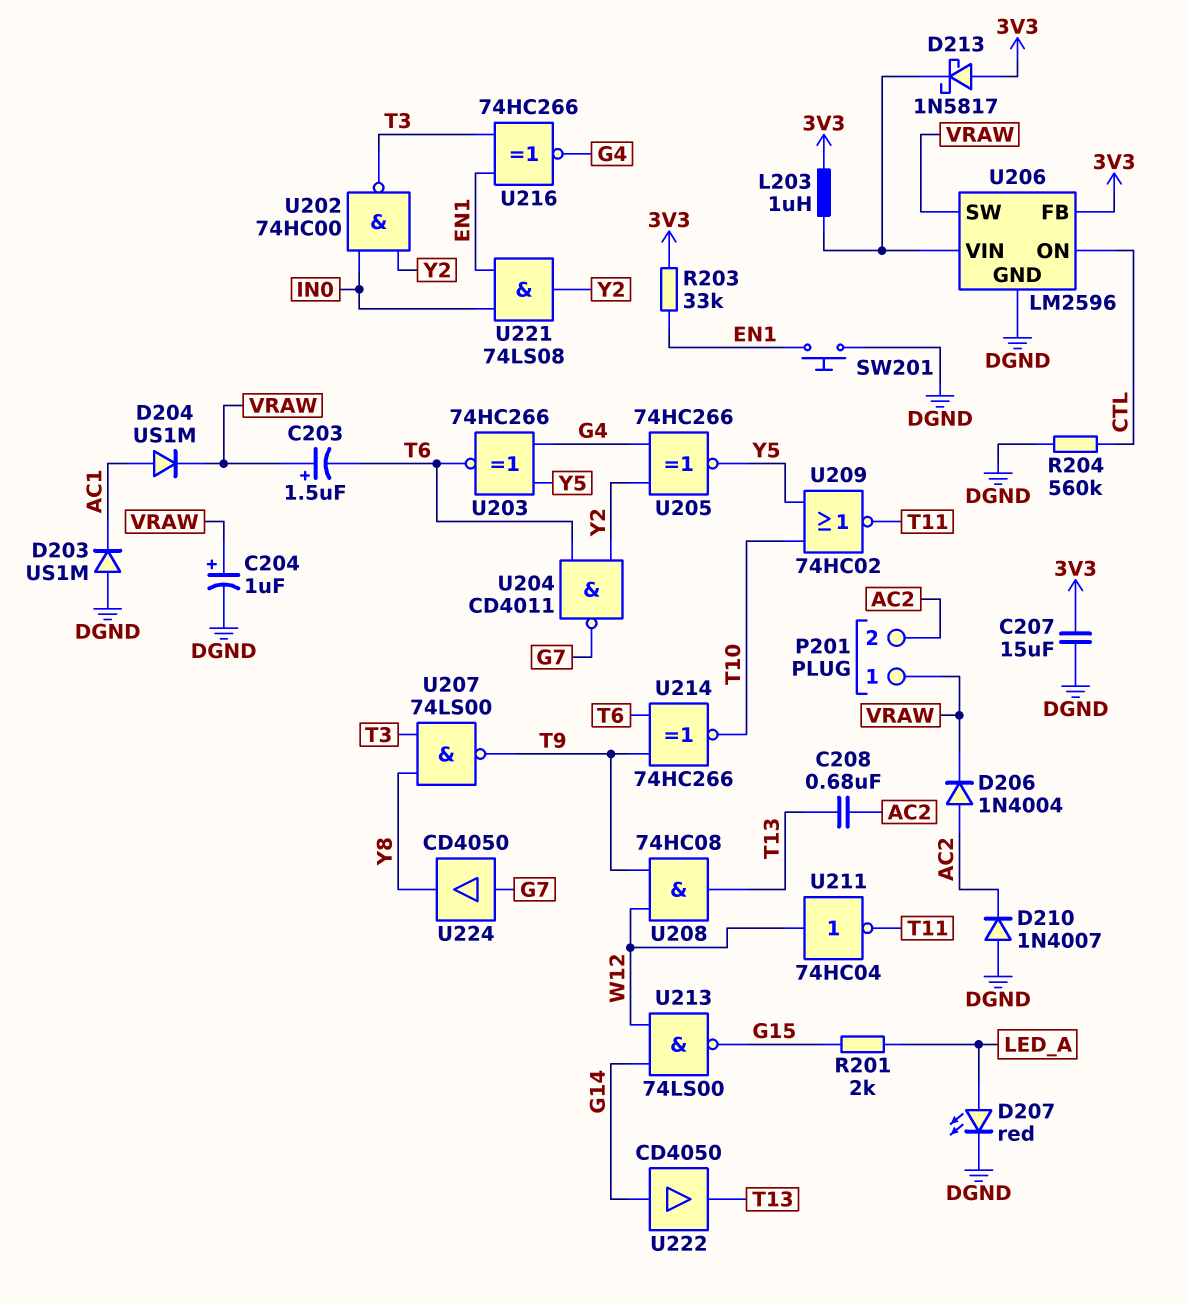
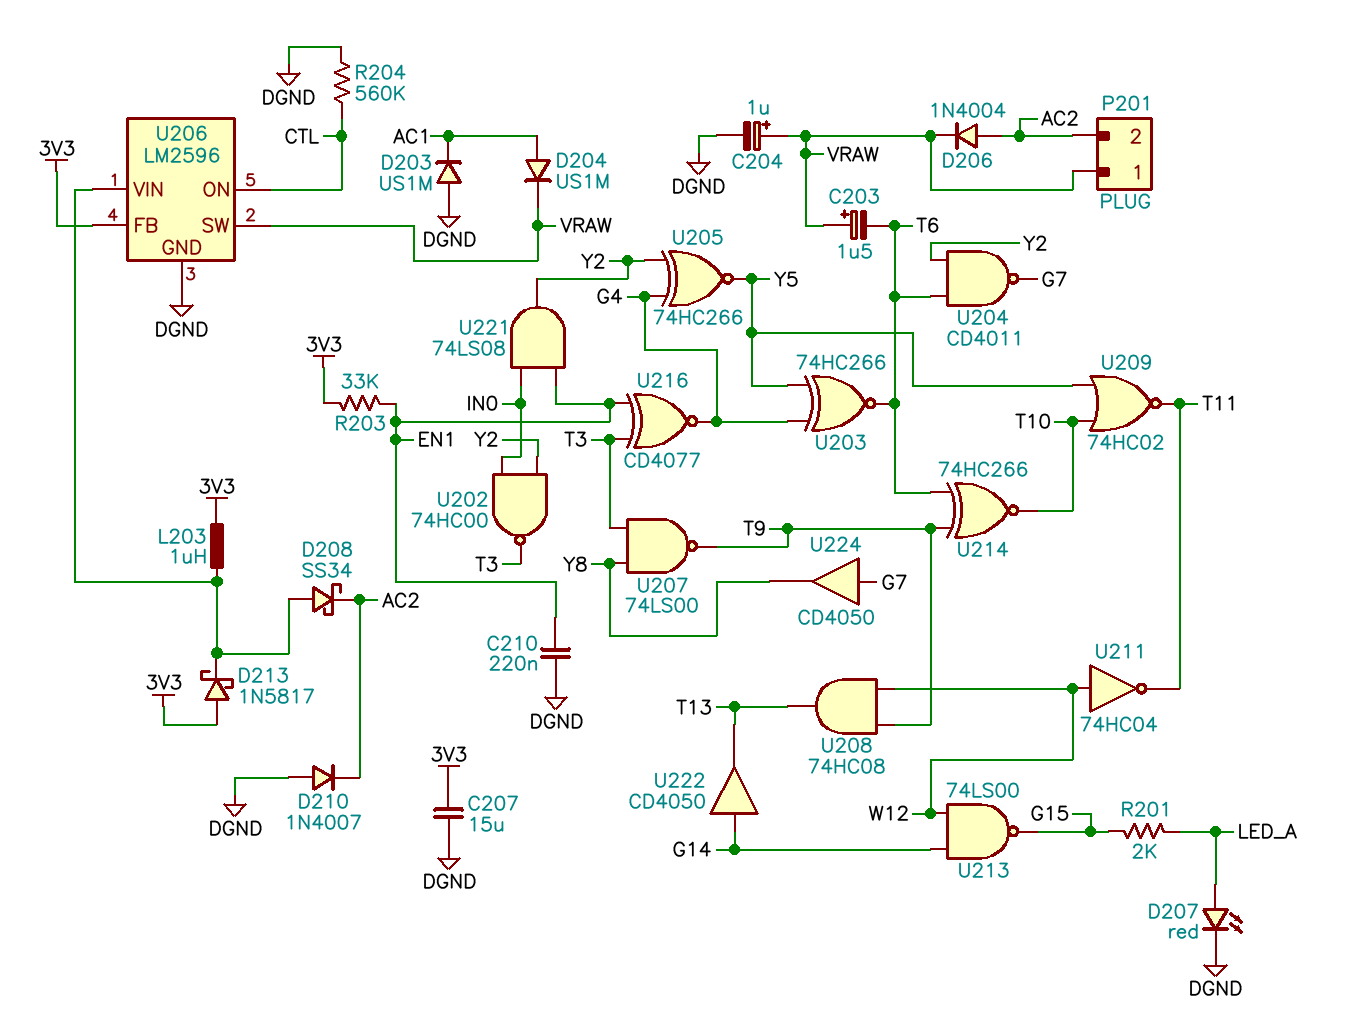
C208: 680nF (AC2, T13) -> none
C210: none -> 220nF (DGND, EN1)
D208: none -> schottky SS34 (A U206/VIN, K AC2)
SW201: button (DGND, EN1) -> none
U216: XNOR 74HC266 (in EN1, in T3, out G4) -> XNOR CD4077 (in EN1, in T3, out G4)

